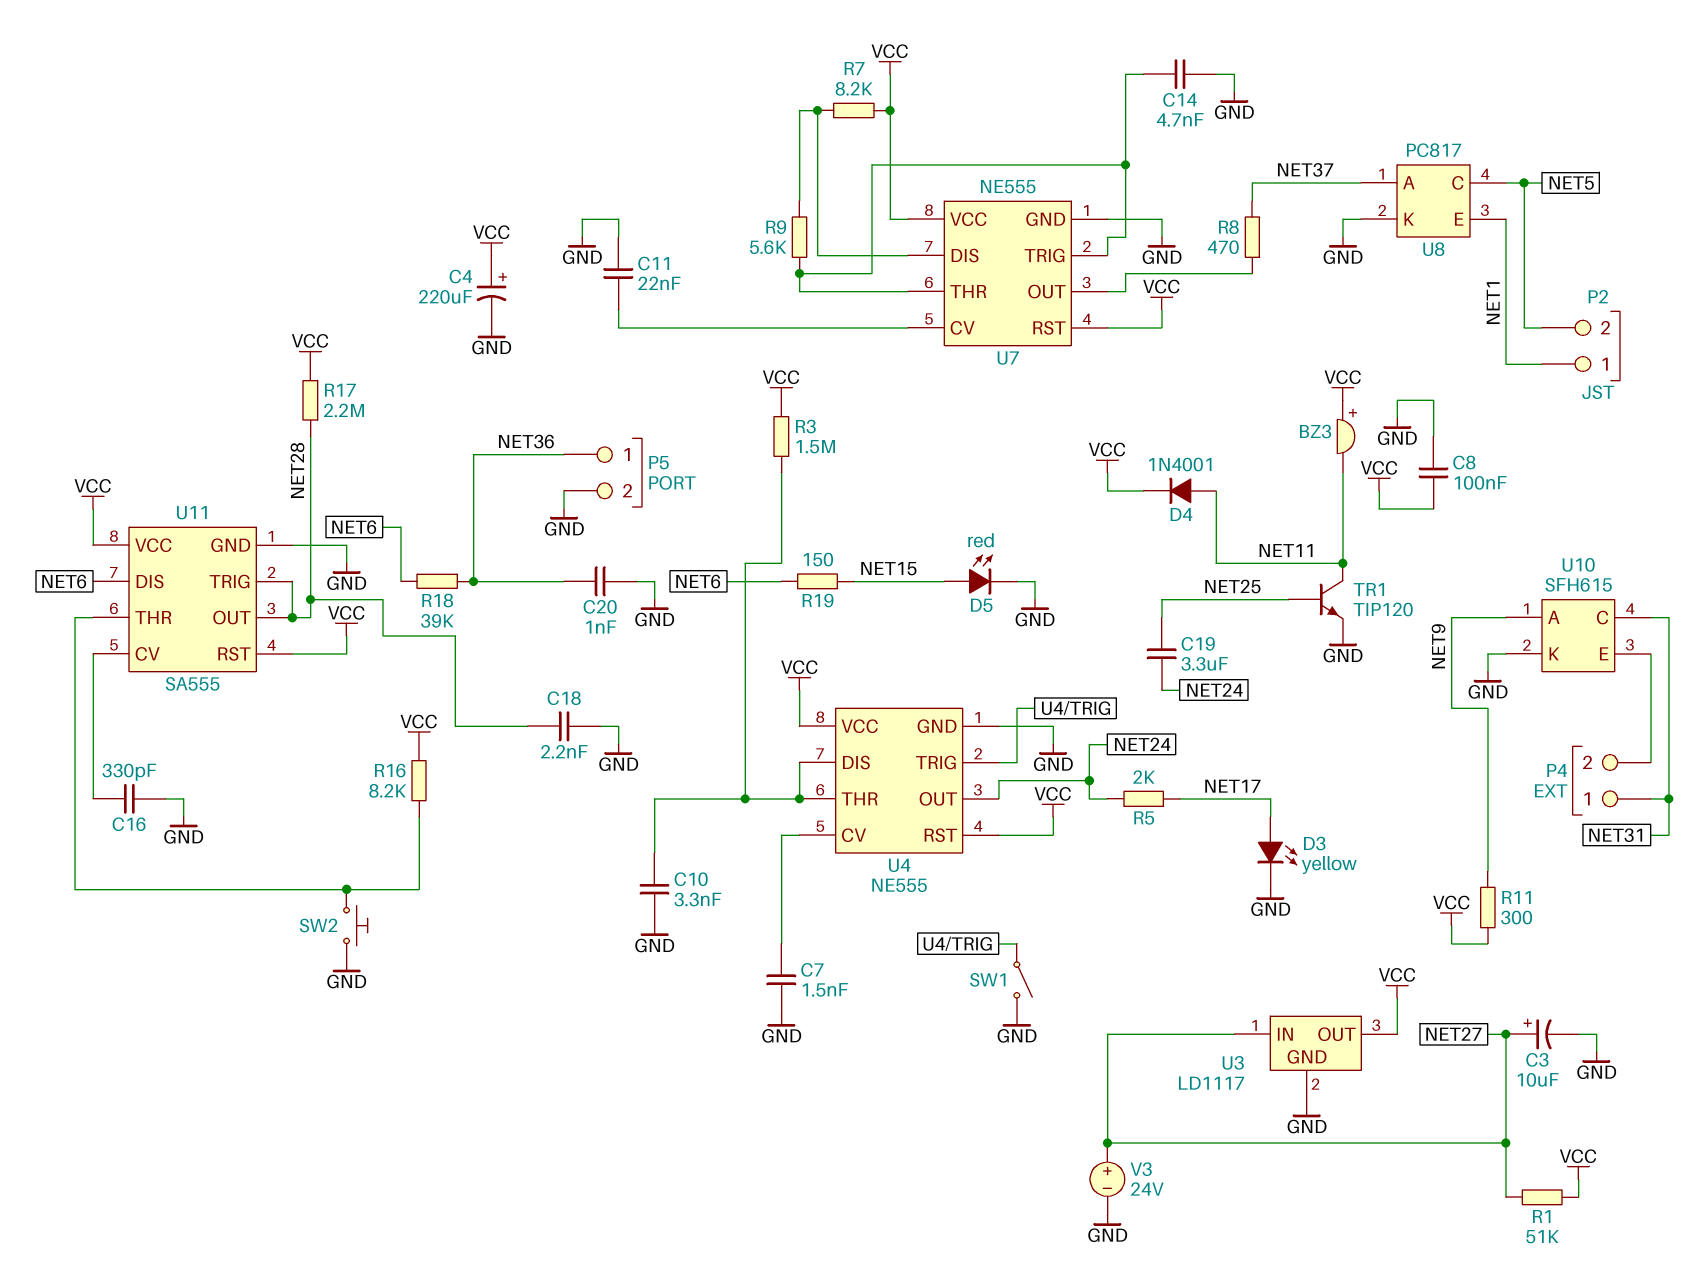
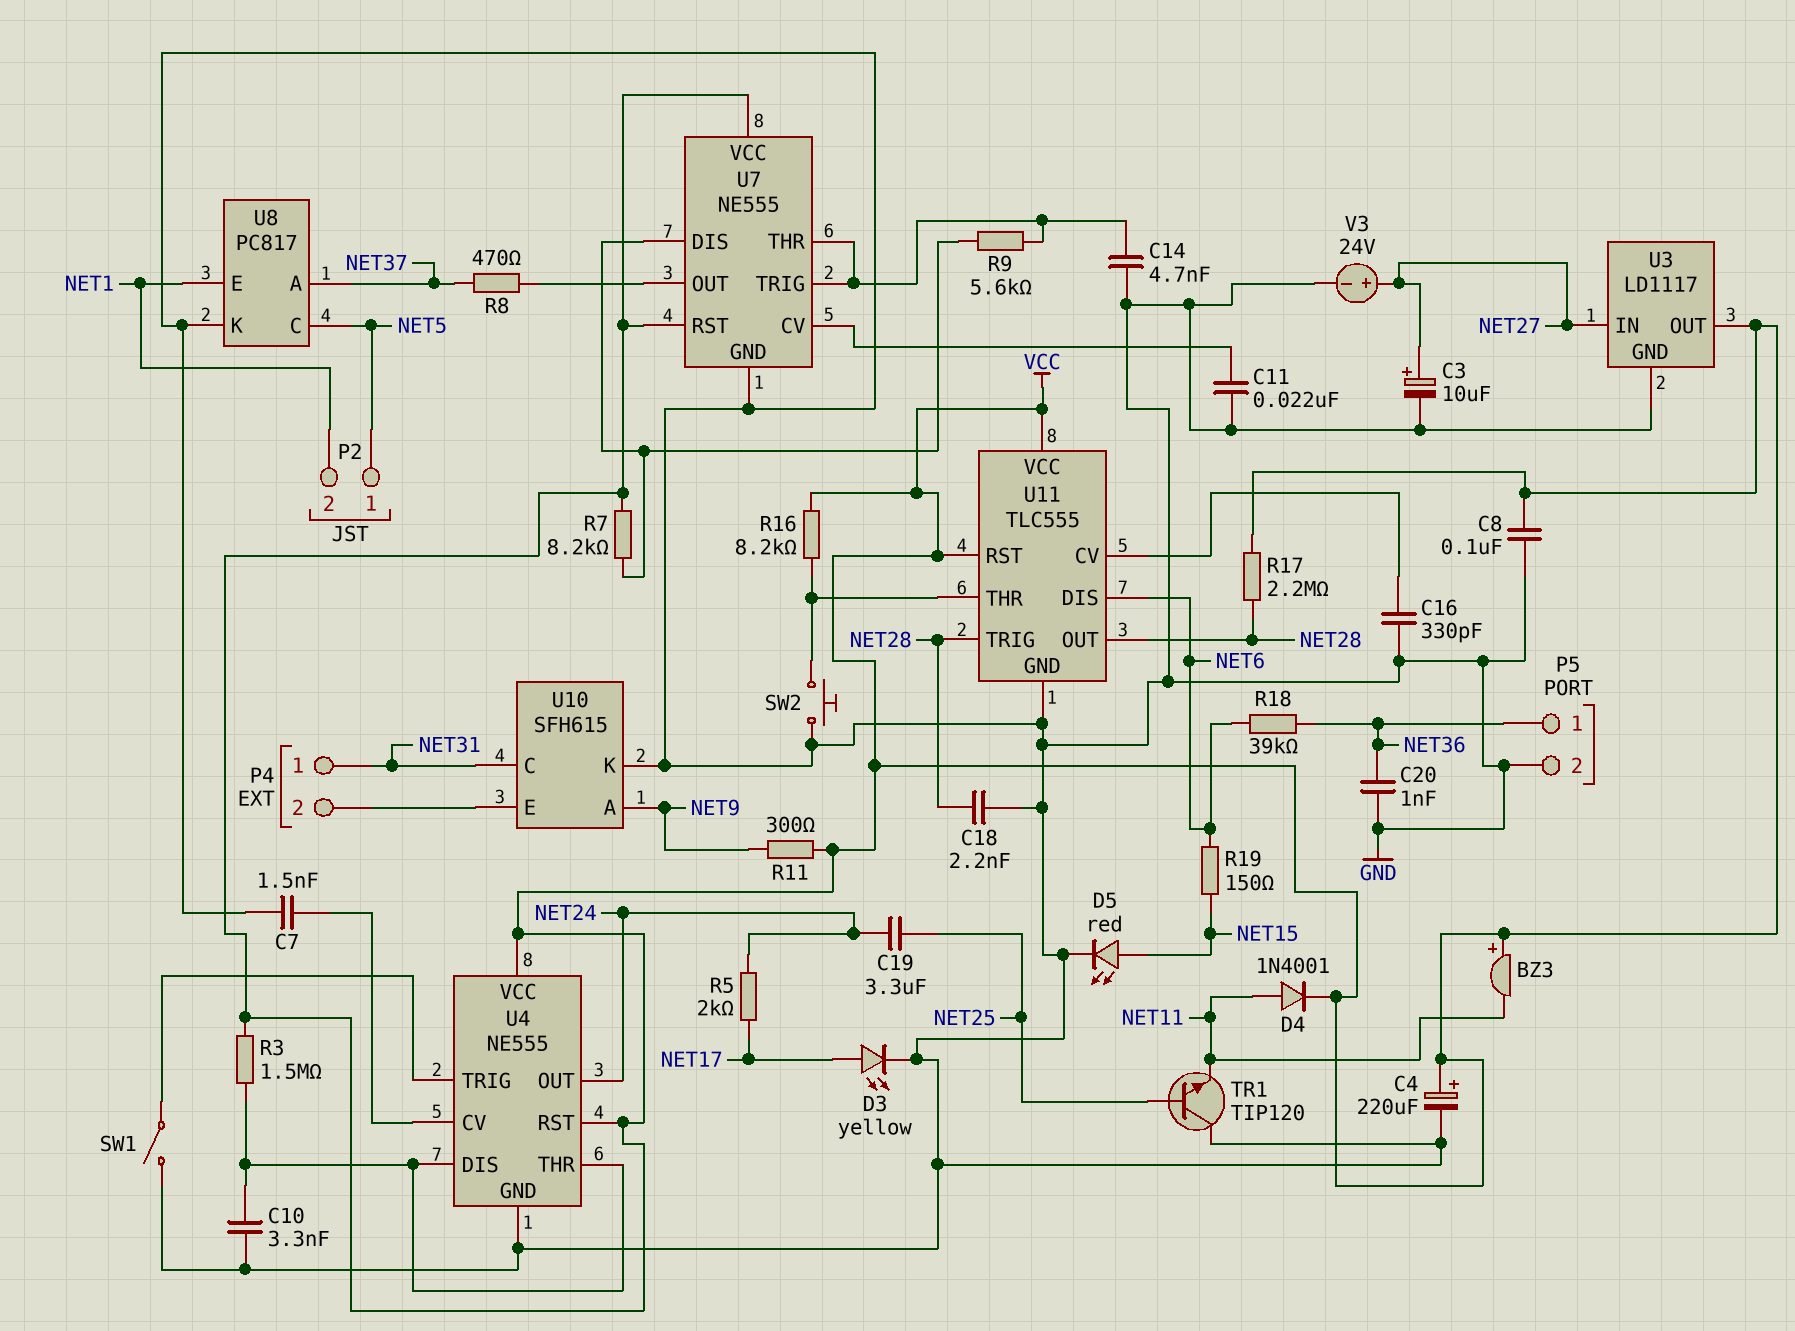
P2 pin 1: NET1 -> NET5
P2 pin 2: NET5 -> NET1
R1: 51k (NET27, VCC) -> none
TR1: NPN TIP120 (B NET25, C NET11, E GND) -> NPN TIP120 (B NET25, C GND, E NET11)
U11: SA555 -> TLC555

